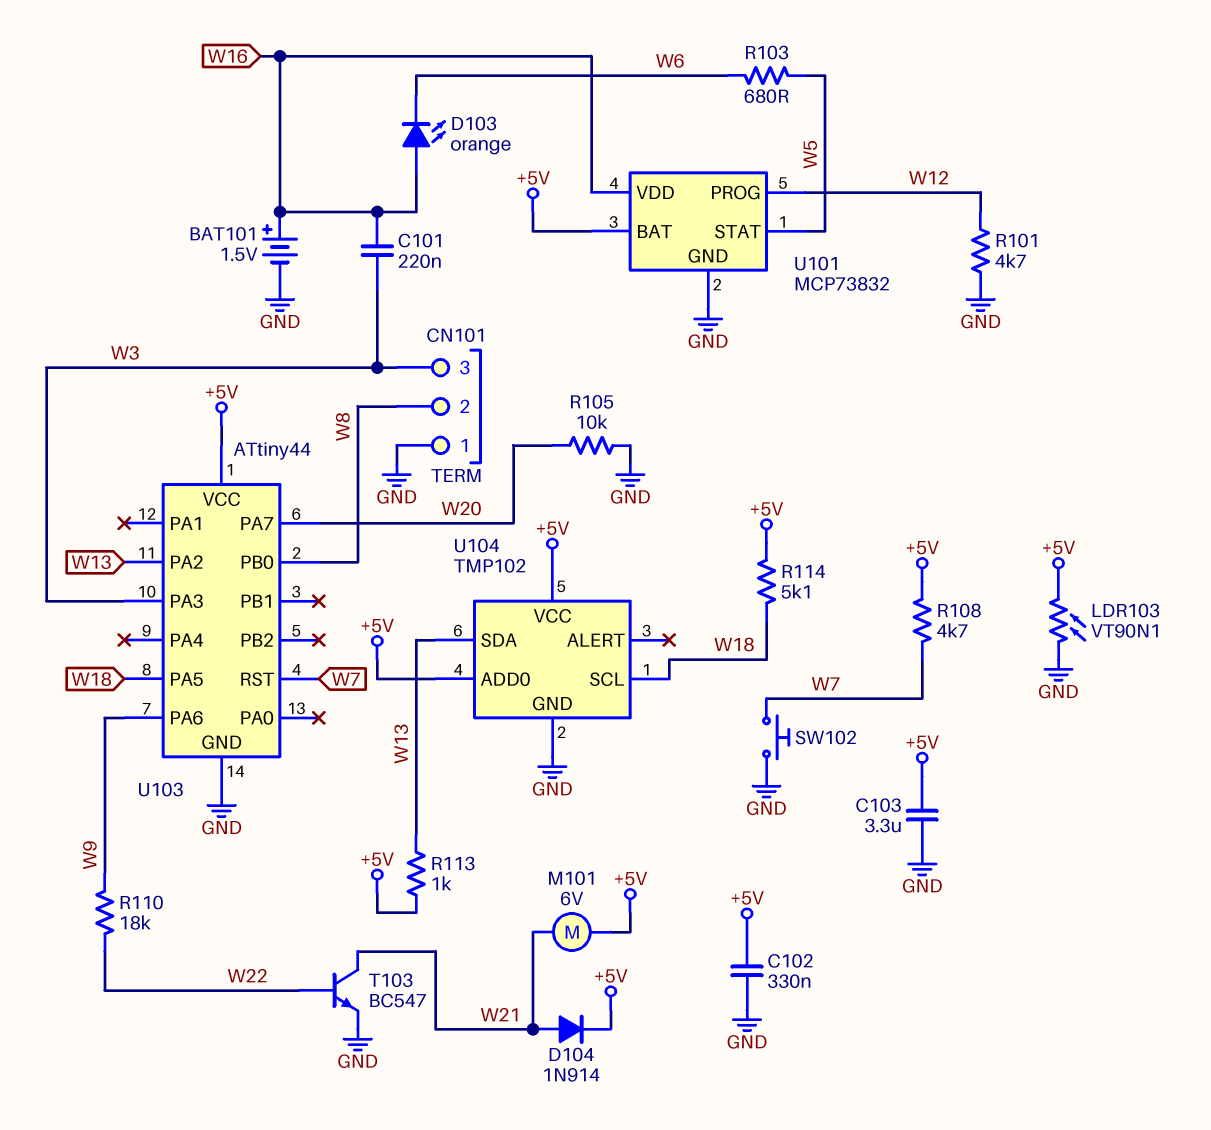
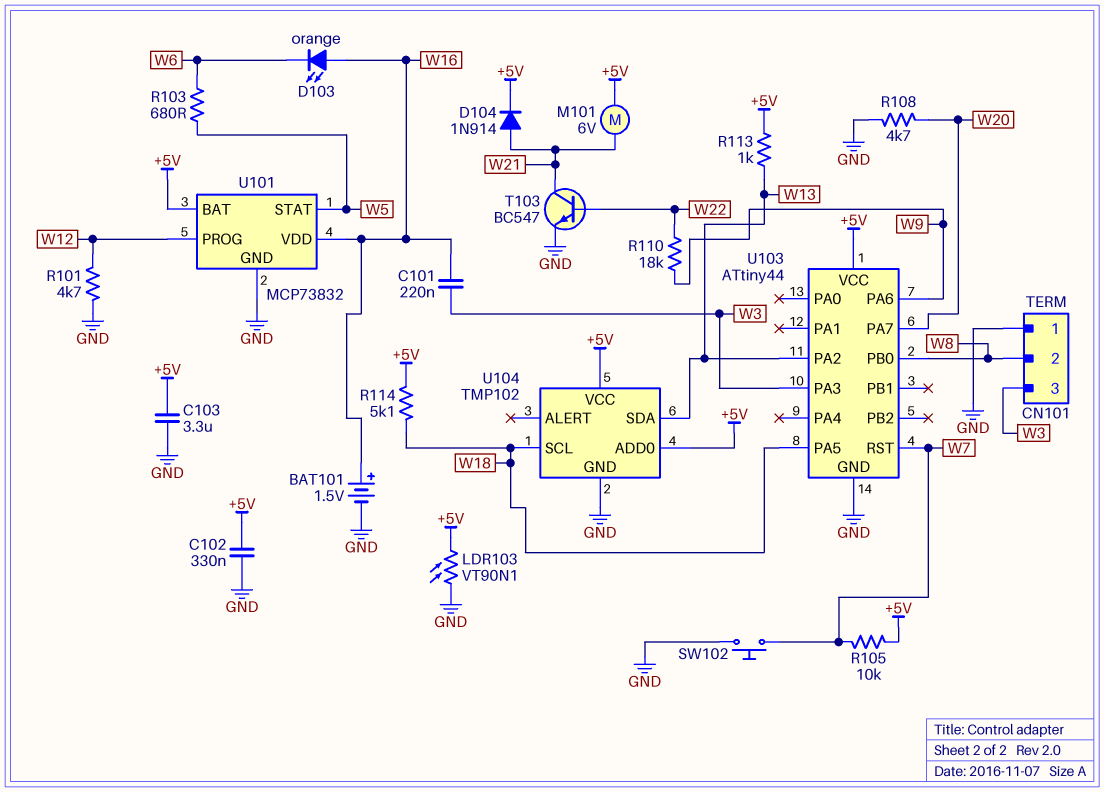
R105: 10k (GND, W20) -> 10k (+5V, W7)
R108: 4.7k (+5V, W7) -> 4.7k (GND, W20)

